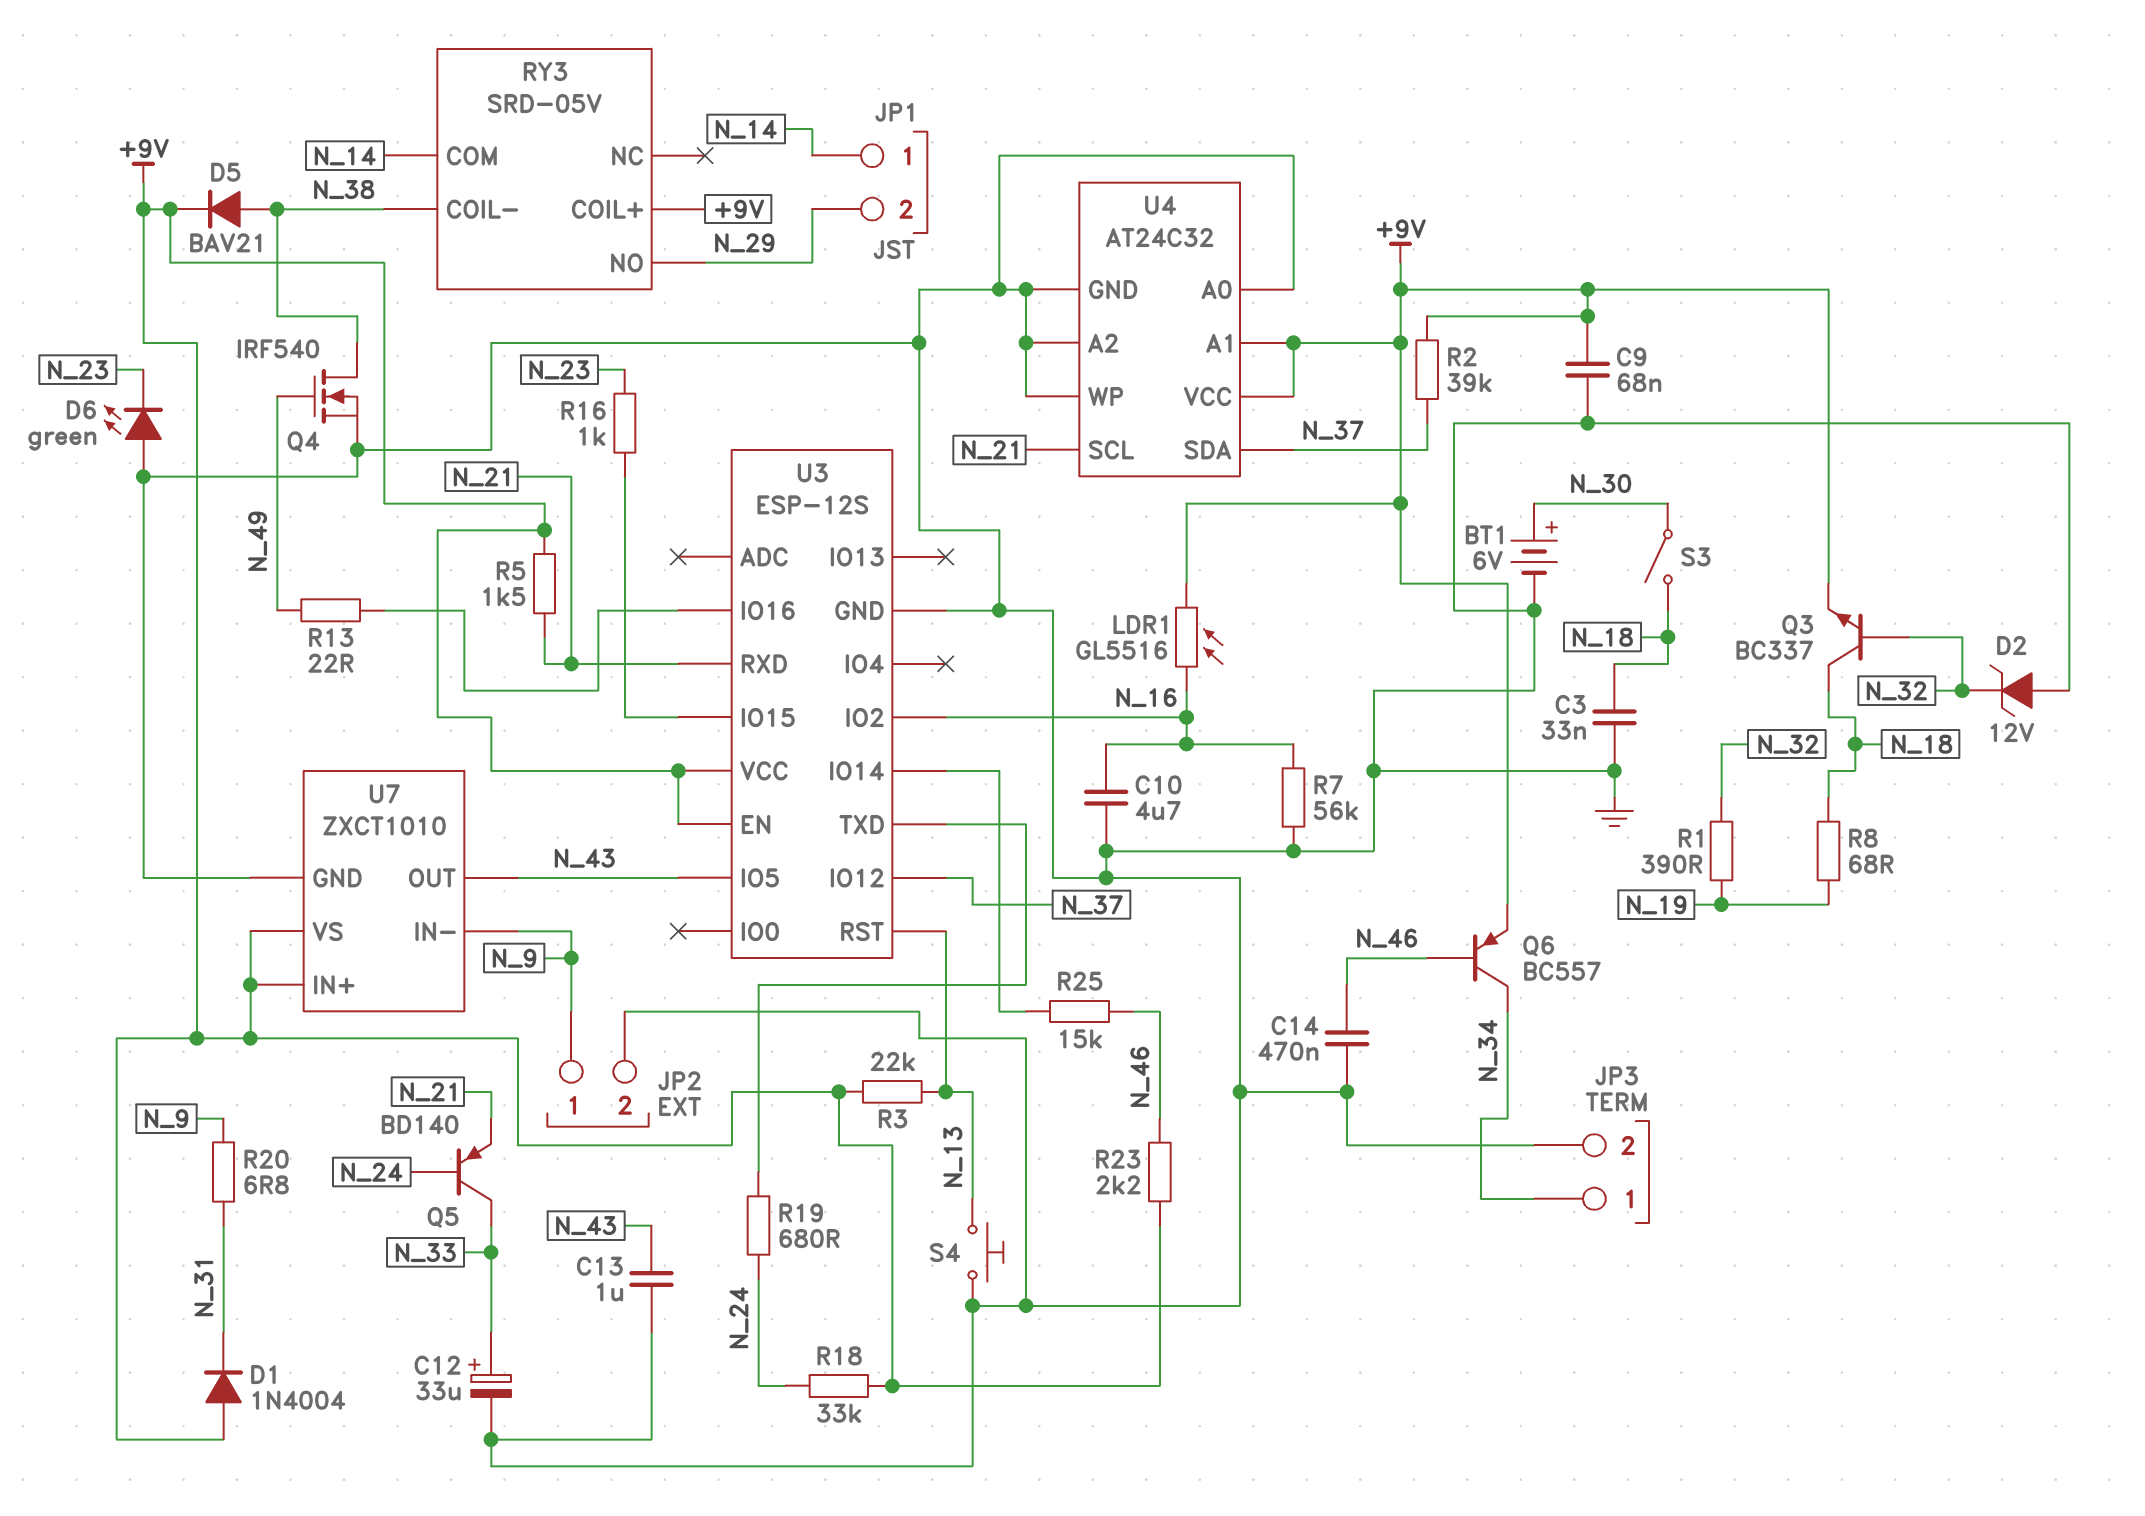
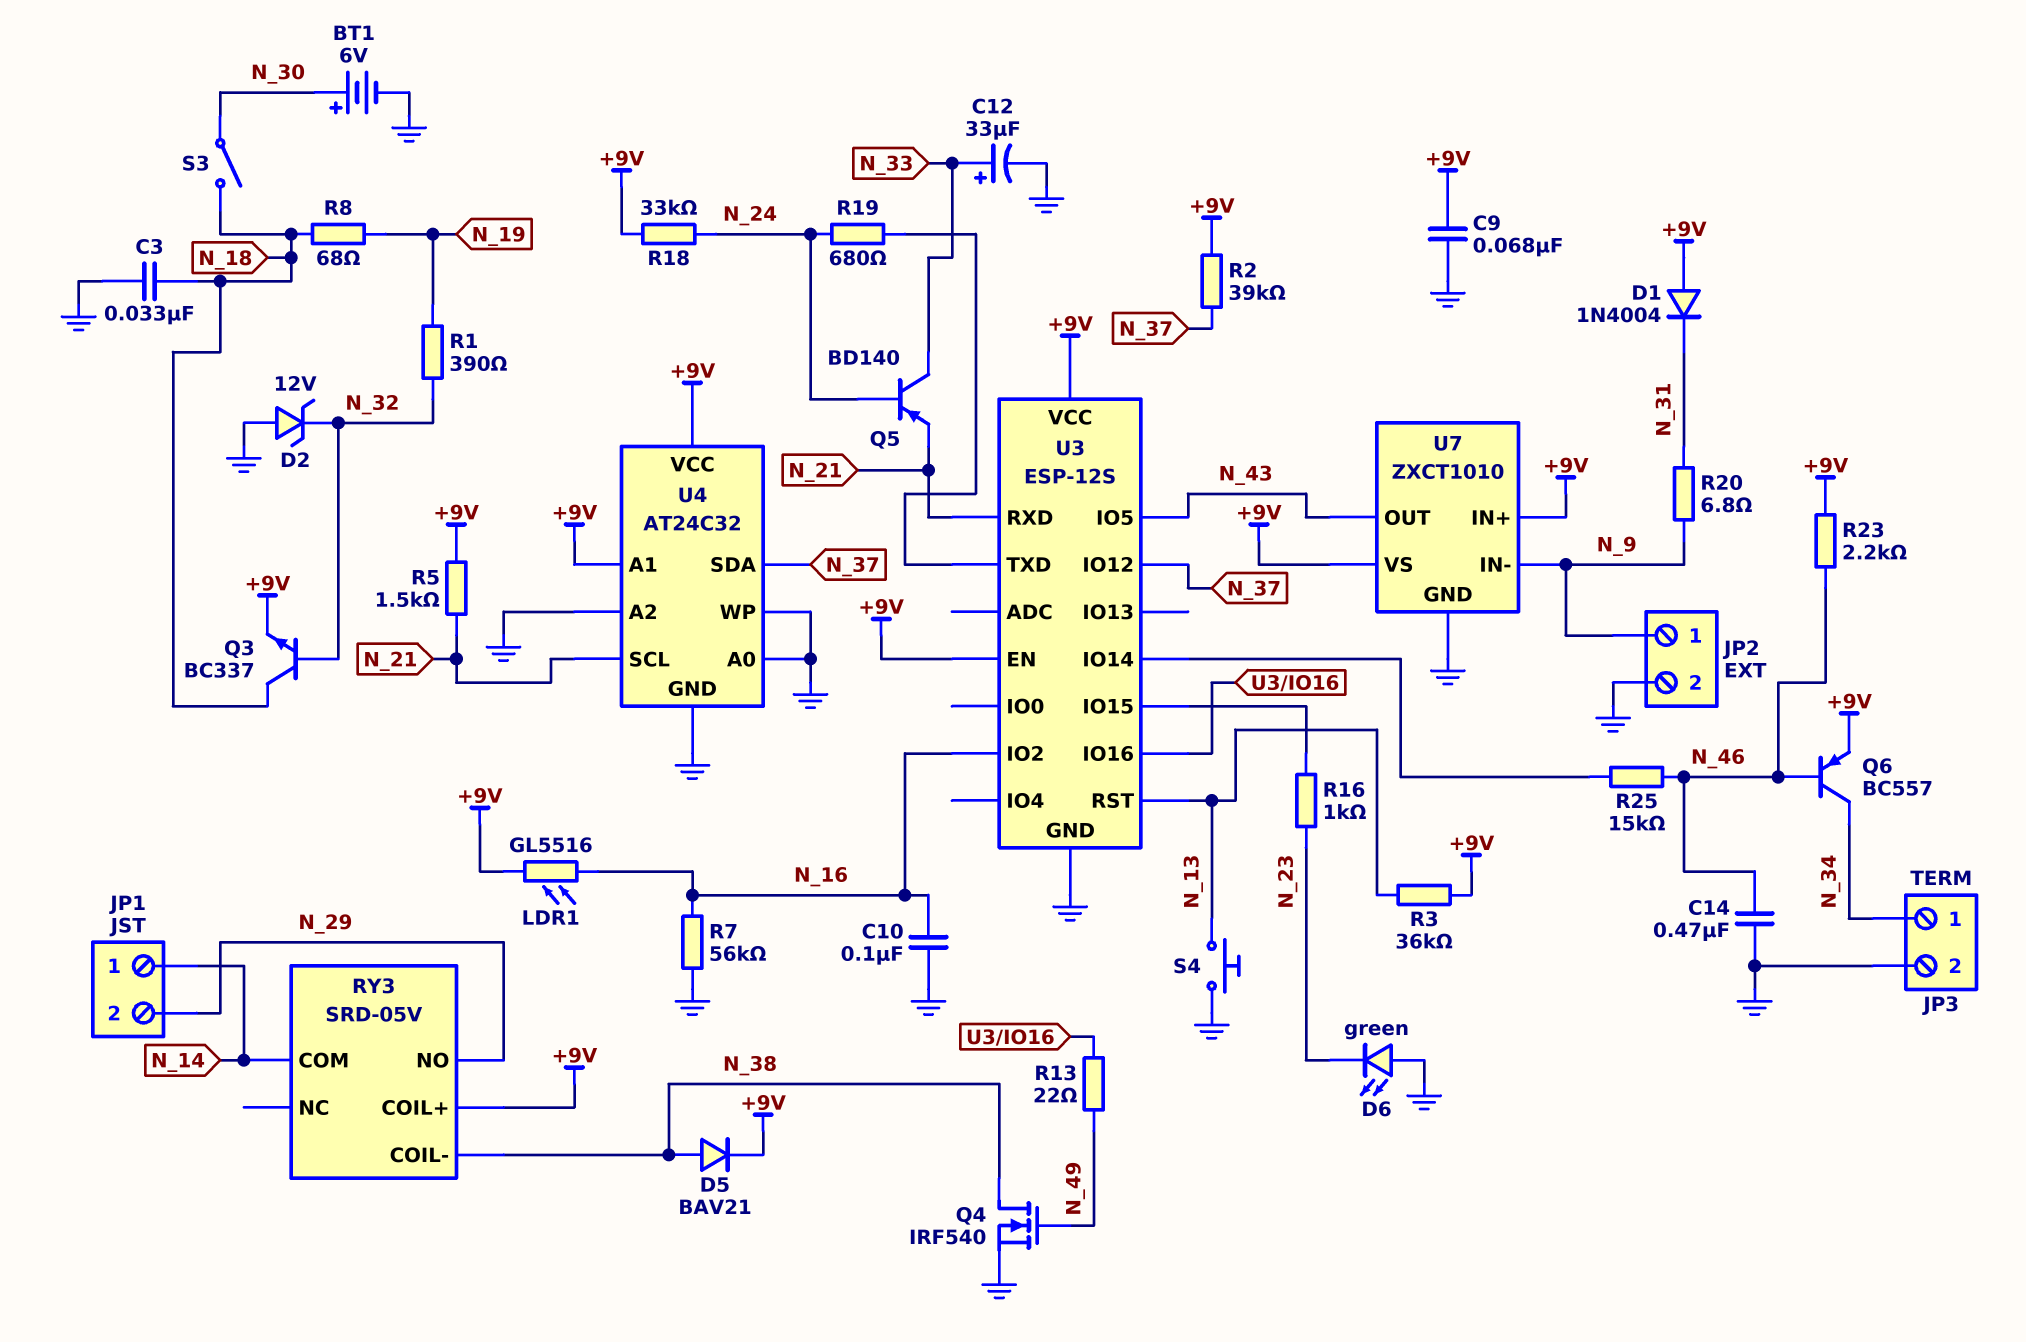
C10: 4.7uF (GND, N_16) -> 100nF (GND, N_16)
C13: 1uF (GND, N_43) -> none
R3: 22k (+9V, N_13) -> 36k (+9V, N_13)

